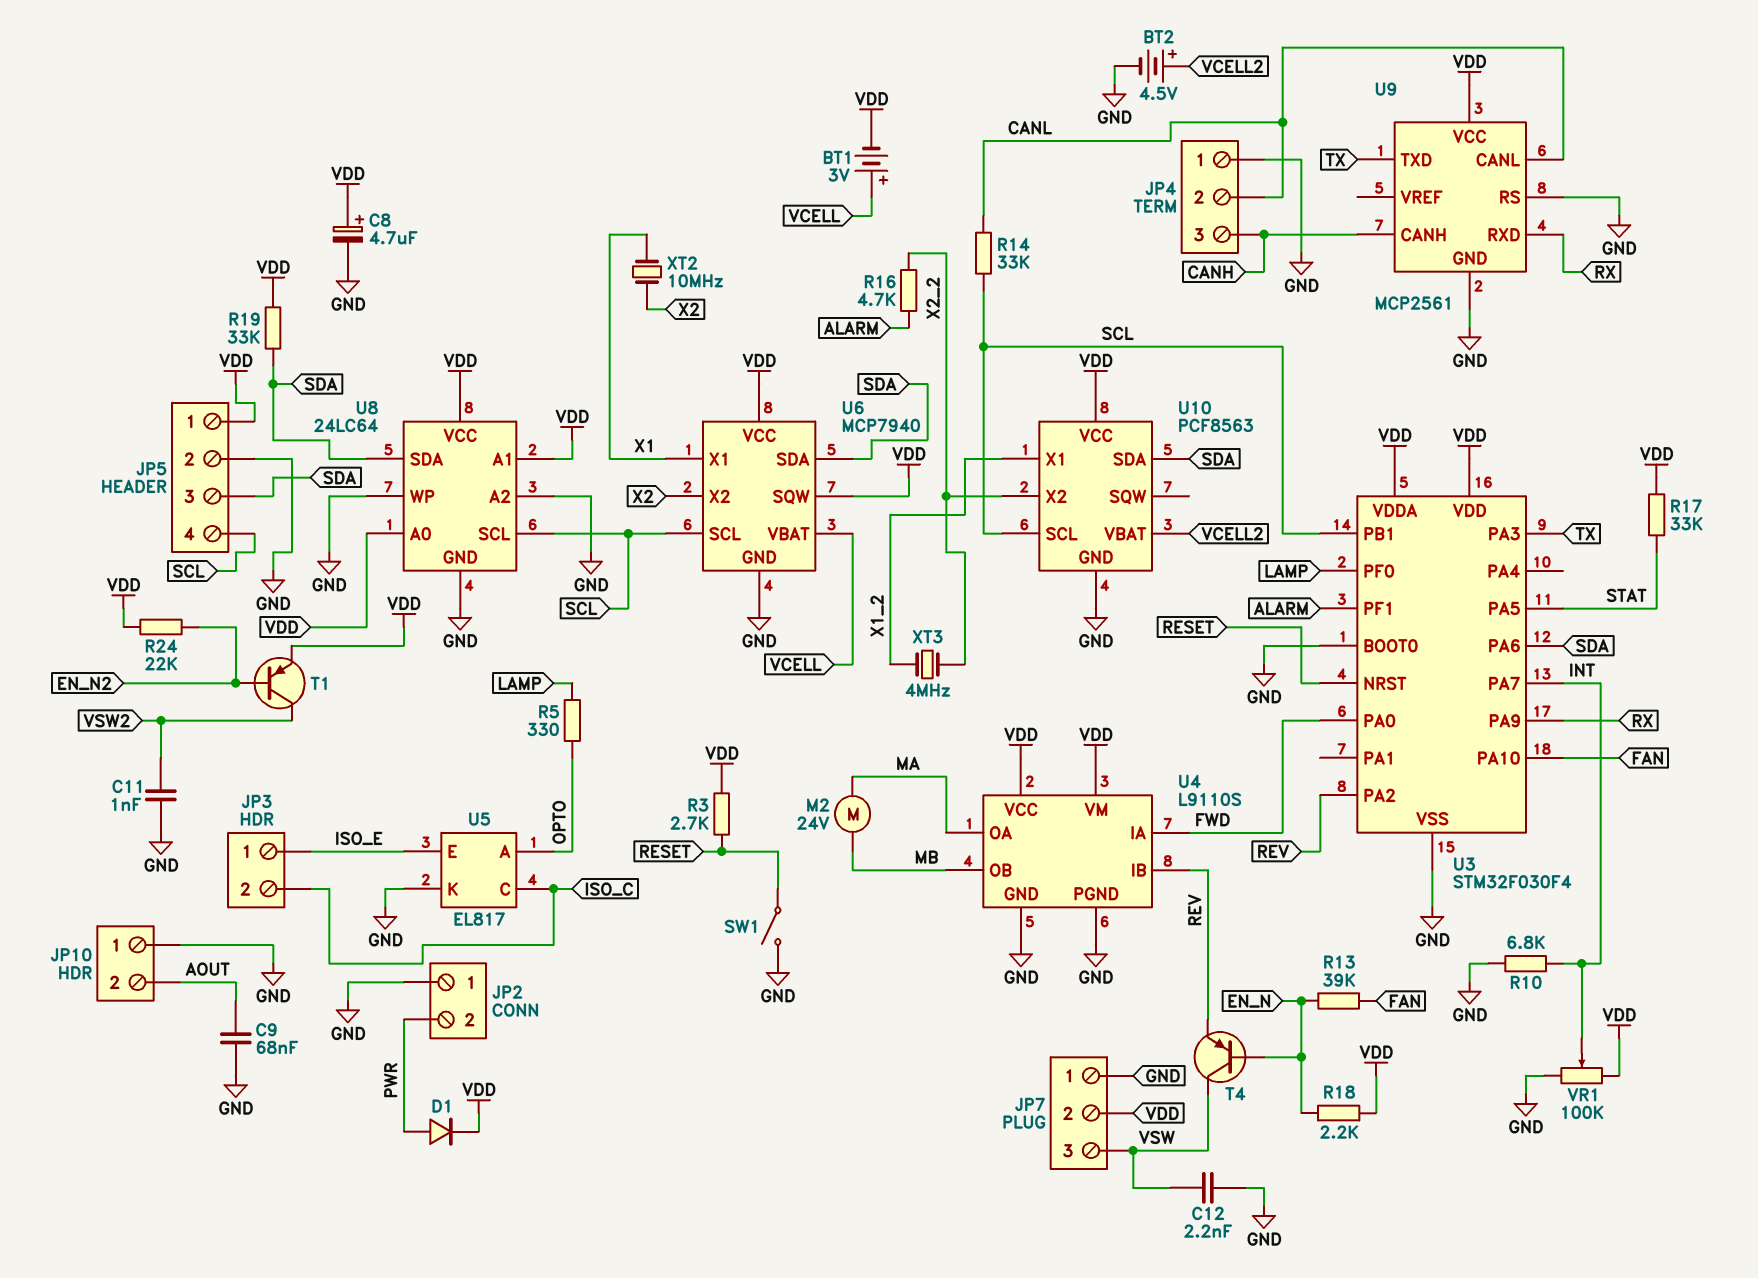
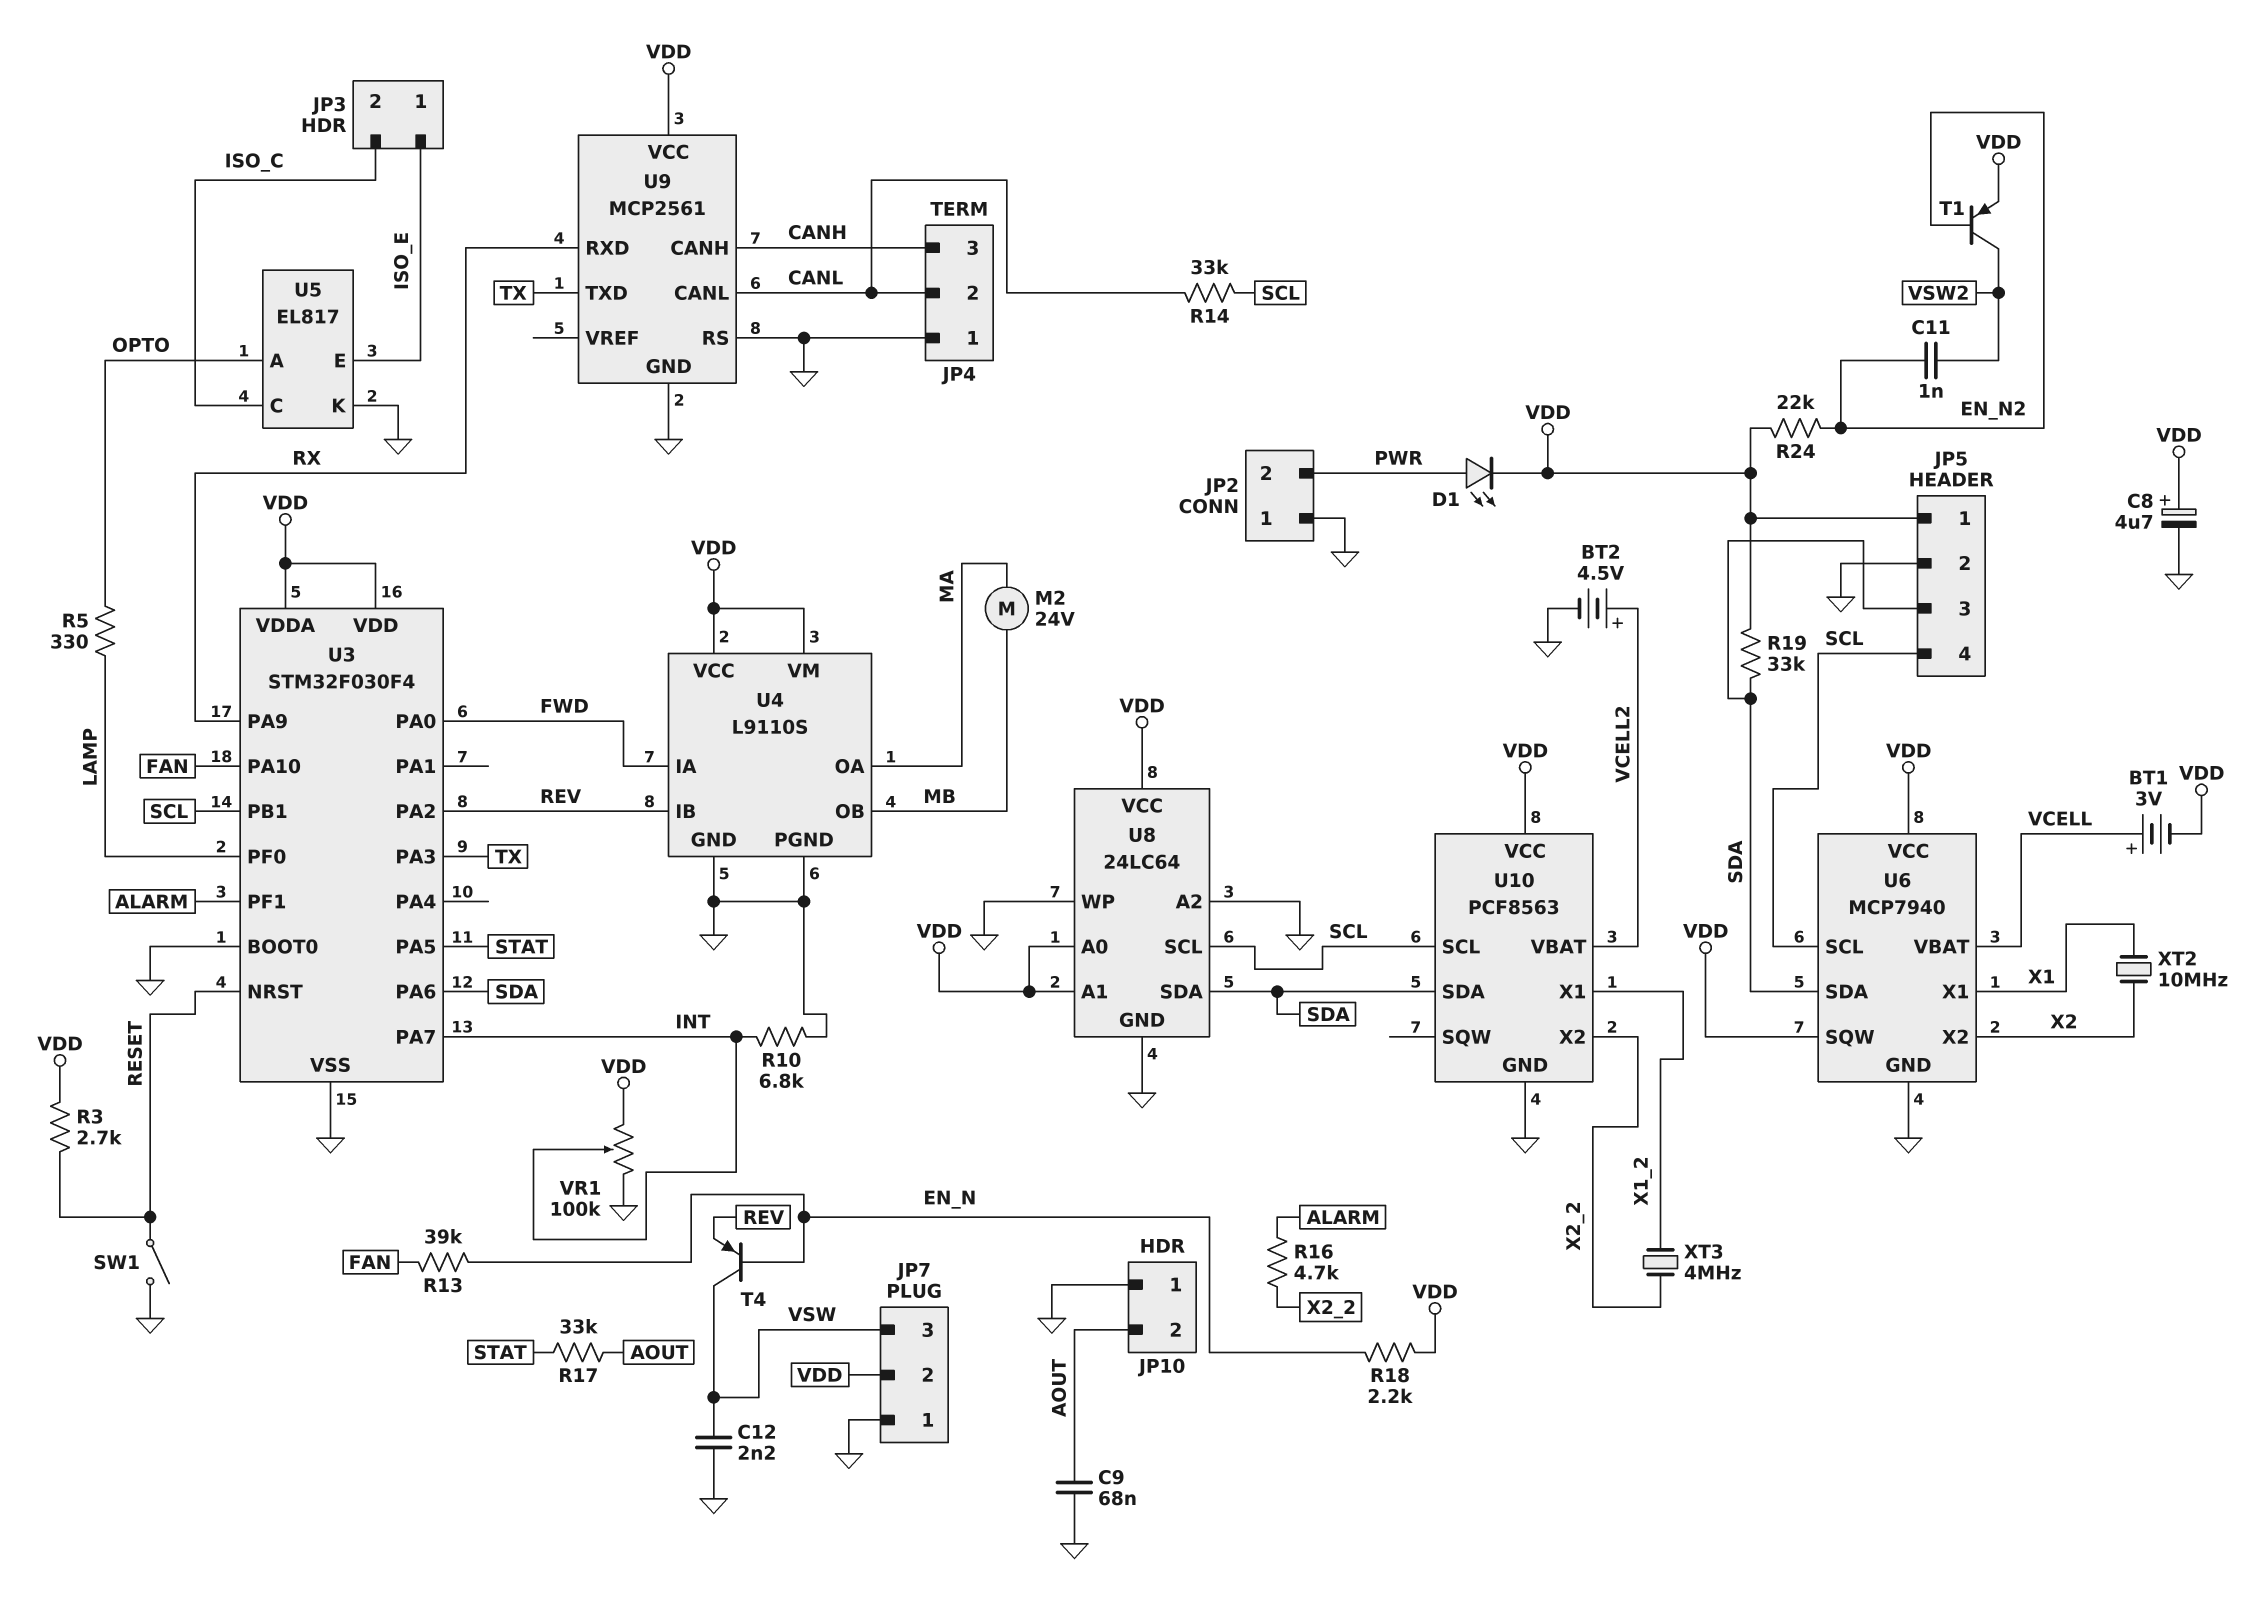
C11: 1nF (GND, VSW2) -> 1nF (EN_N2, VSW2)
D1: diode (A PWR, K VDD) -> LED (A PWR, K VDD)
R17: 33k (STAT, VDD) -> 33k (AOUT, STAT)

